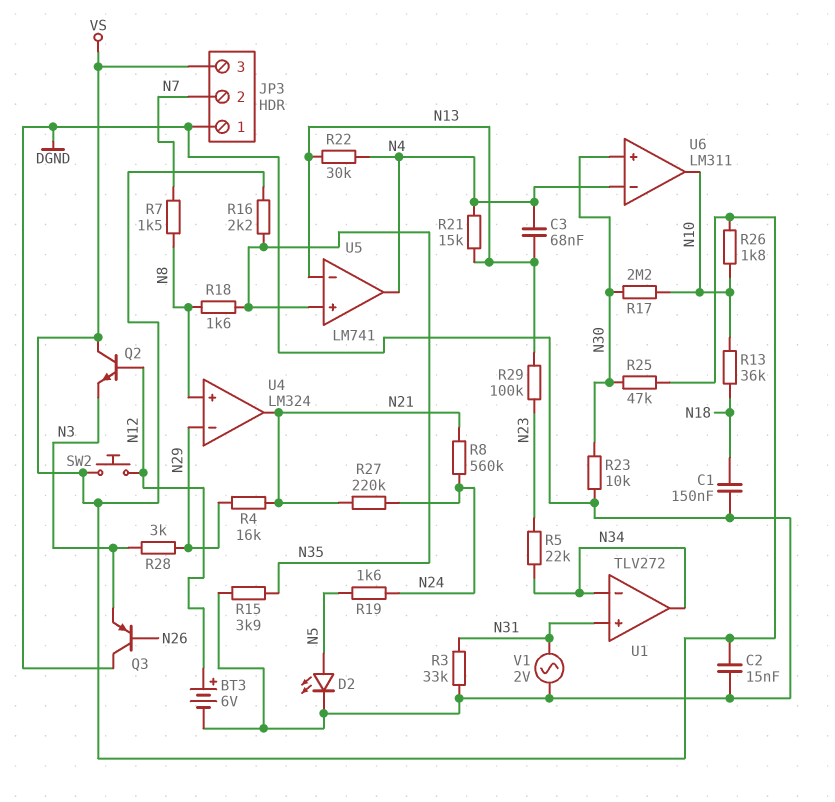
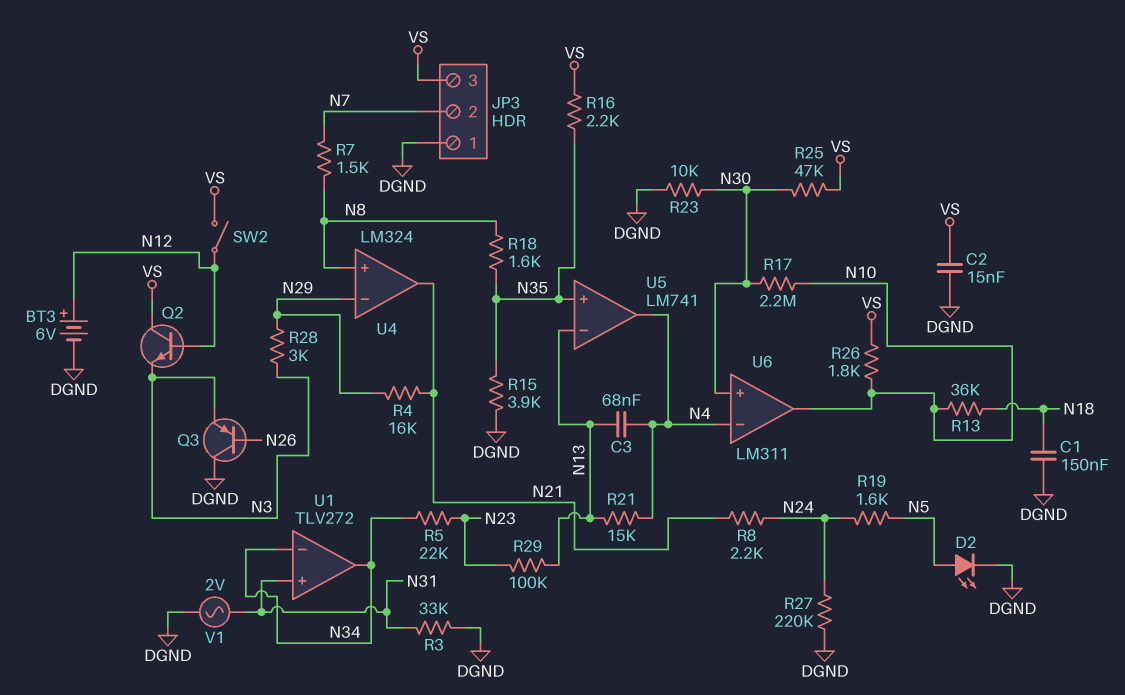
R8: 560k (N21, N24) -> 2.2k (N21, N24)
R22: 30k (N4, N13) -> none
R27: 220k (N21, N24) -> 220k (DGND, N24)
SW2: button (N12, VS) -> switch (N12, VS)

